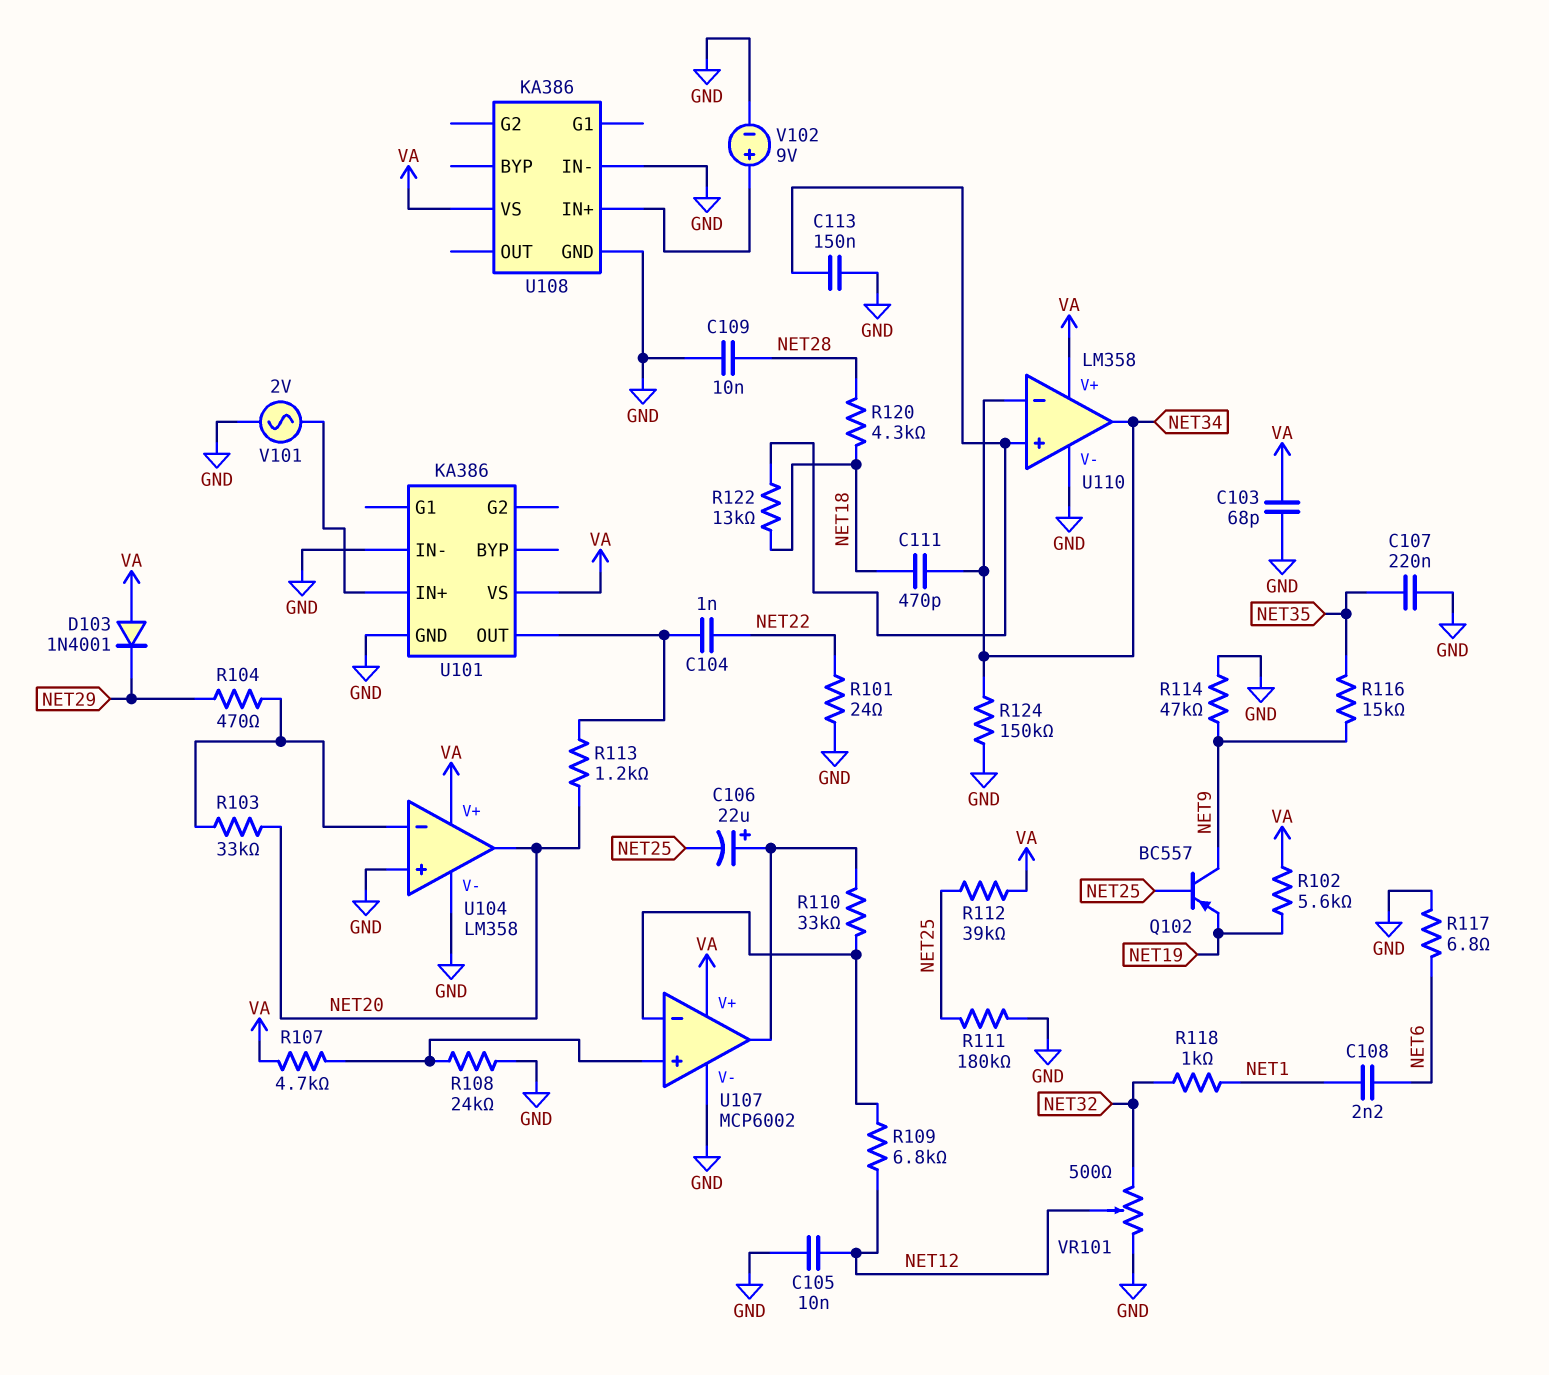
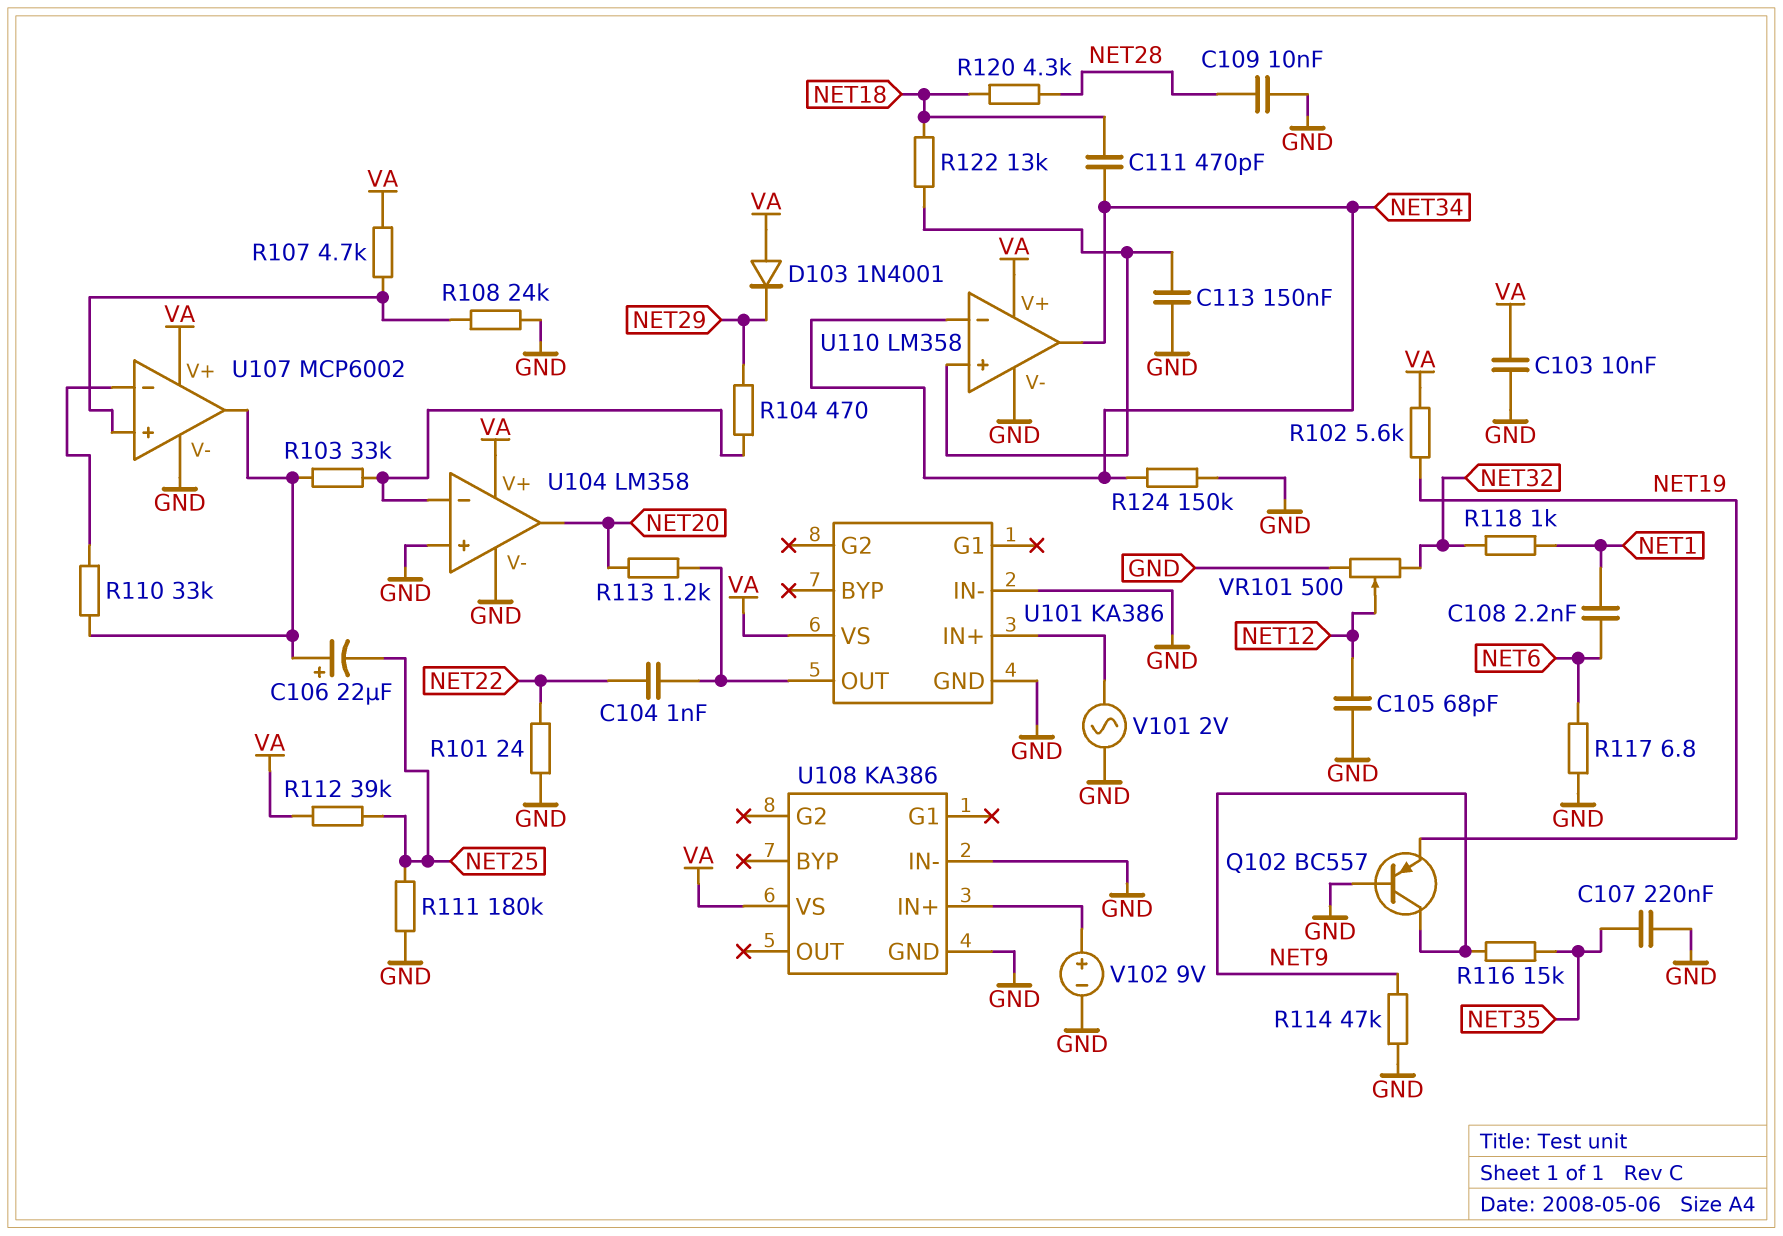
C103: 68pF (GND, VA) -> 10nF (GND, VA)
C105: 10nF (GND, NET12) -> 68pF (GND, NET12)
Q102: PNP BC557 (B NET25, C NET9, E NET19) -> PNP BC557 (B GND, C NET9, E NET19)
R103: 33k (NET20, U104/in-) -> 33k (U104/in-, U107/out)
R109: 6.8k (NET12, U107/in-) -> none

